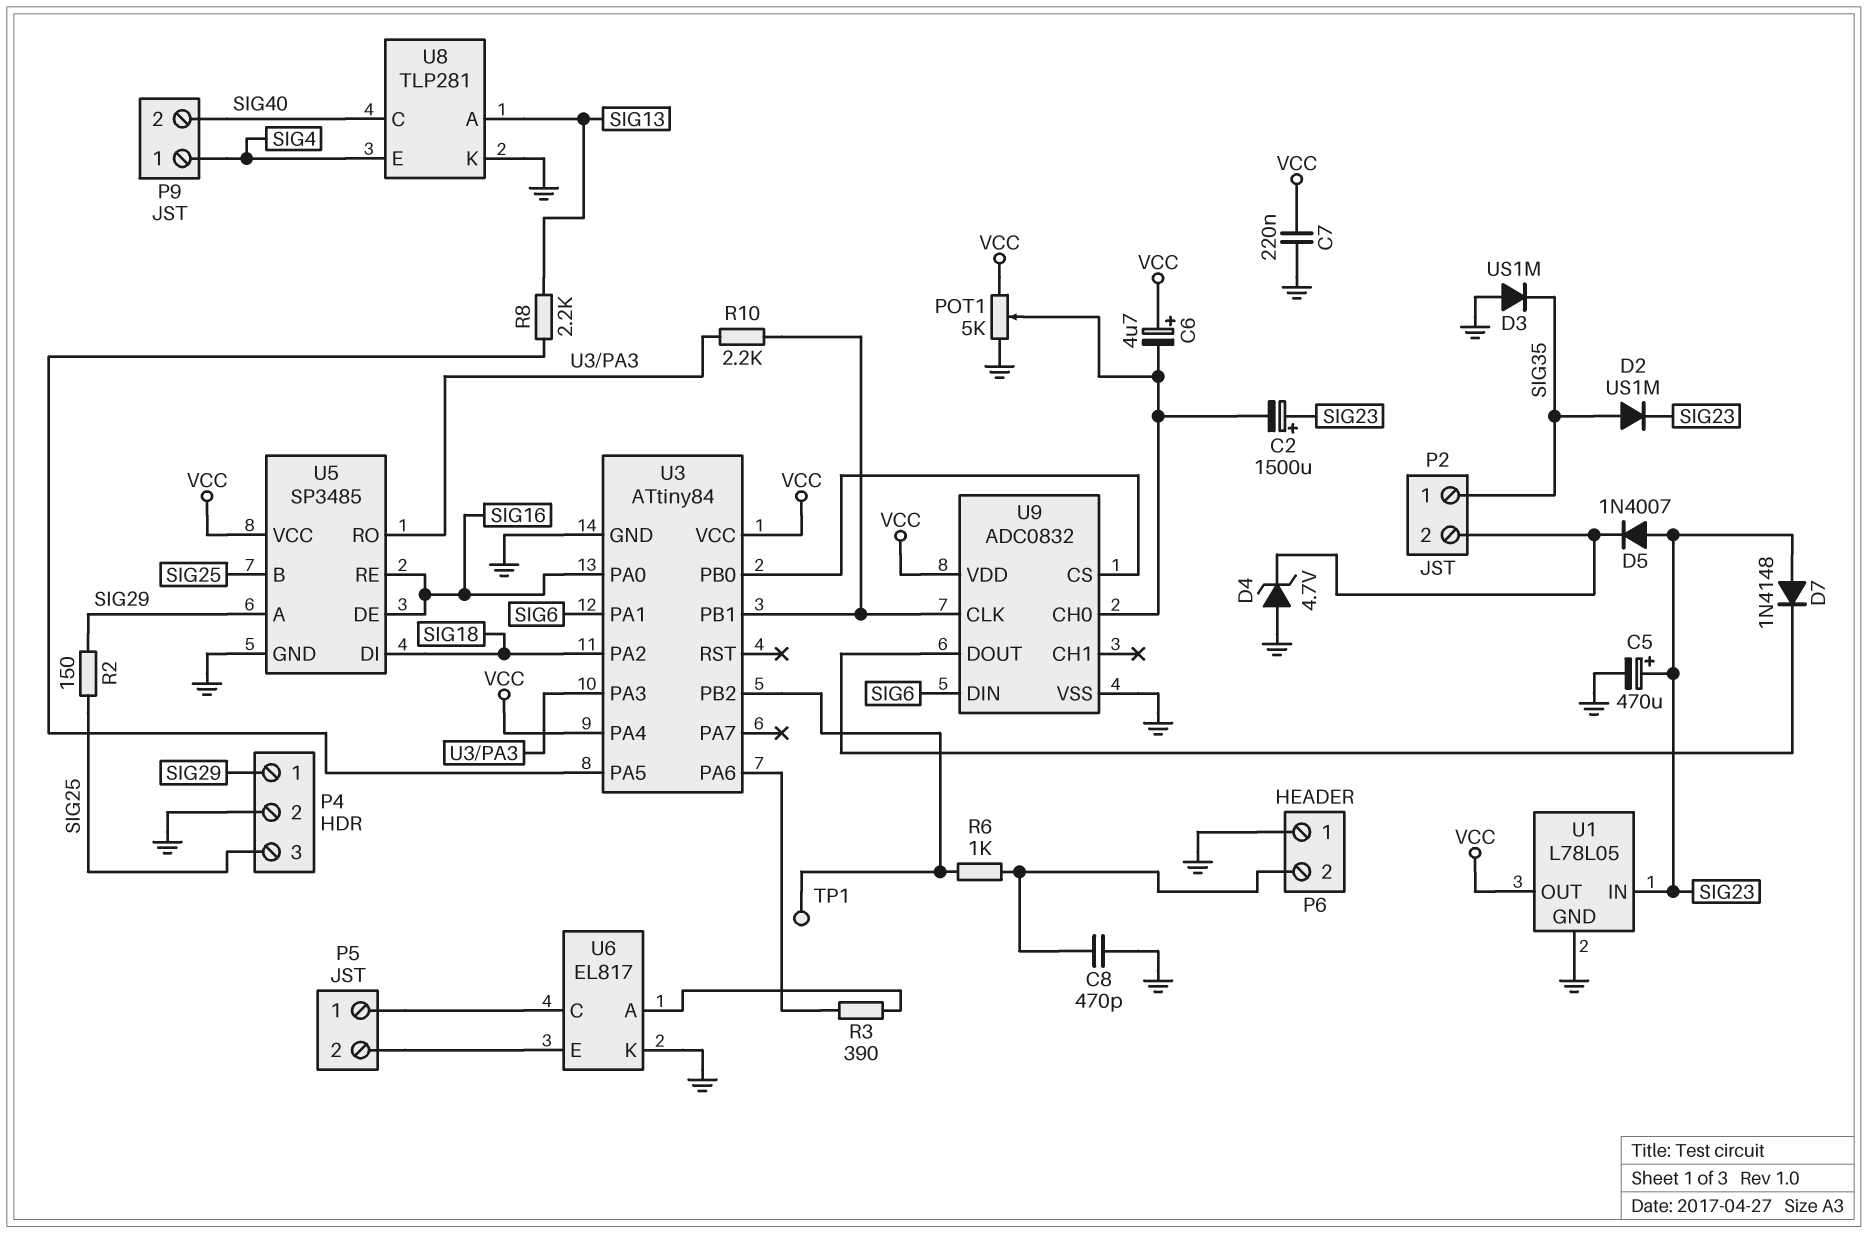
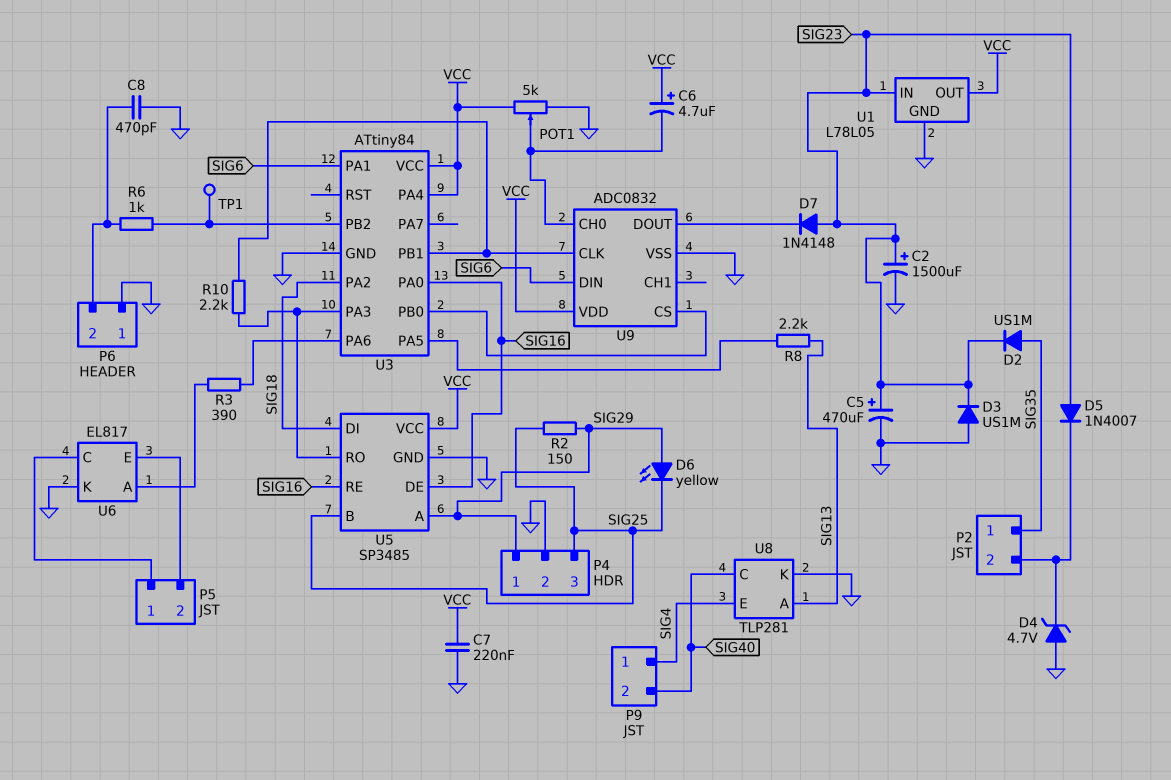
C2: 1500uF (plus SIG23, minus U9/CH0) -> 1500uF (plus SIG23, minus GND)
D3: diode US1M (A GND, K SIG35) -> diode US1M (A GND, K SIG23)
D6: none -> LED yellow (A SIG29, K SIG25)

